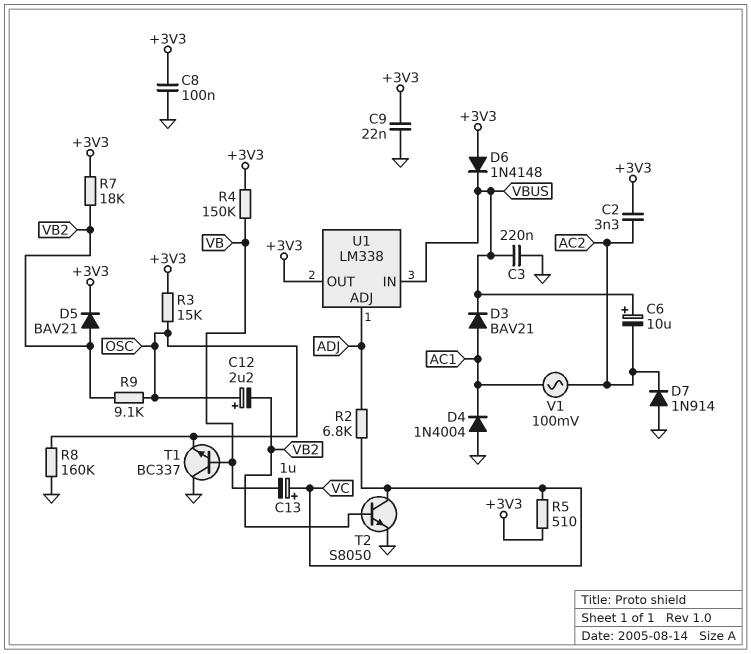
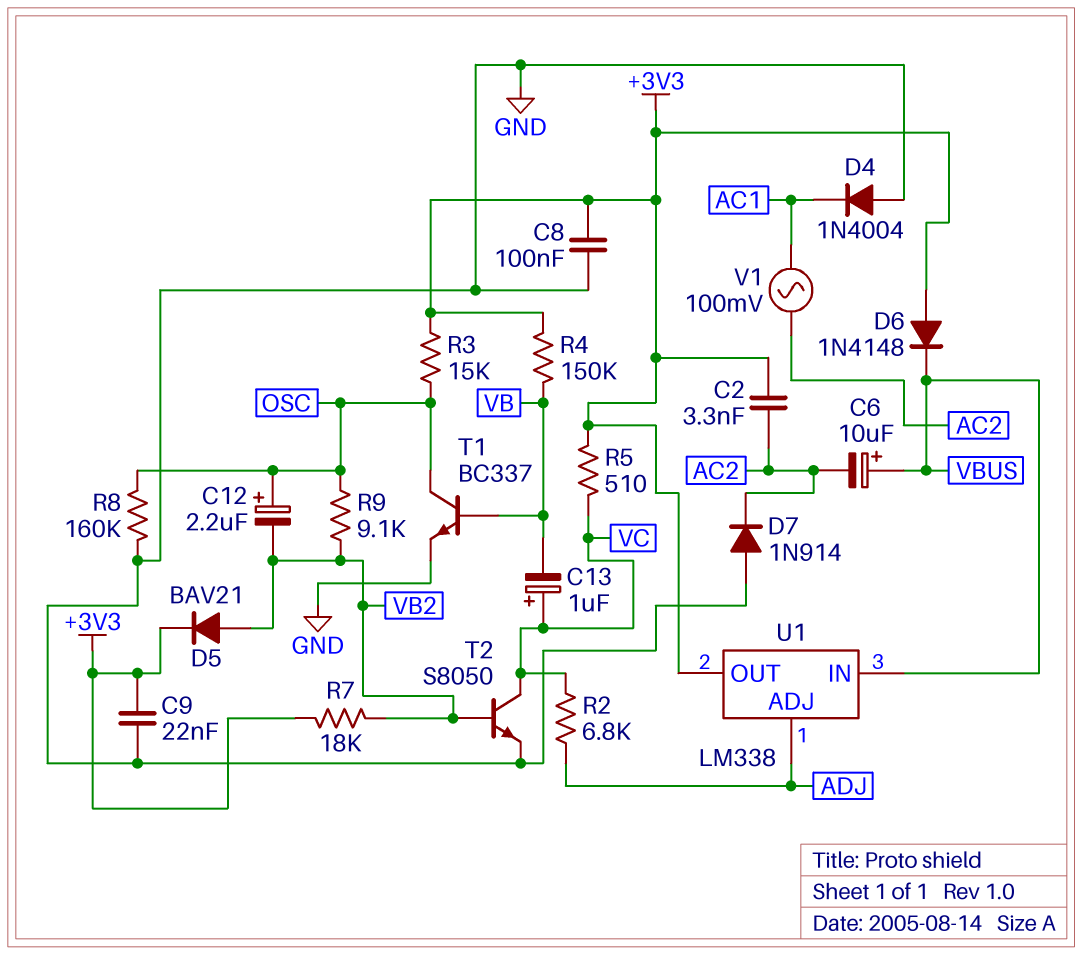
C3: 220nF (GND, VBUS) -> none
D3: diode BAV21 (A AC1, K VBUS) -> none
T1: NPN BC337 (B VB, C GND, E OSC) -> NPN BC337 (B VB, C OSC, E GND)

